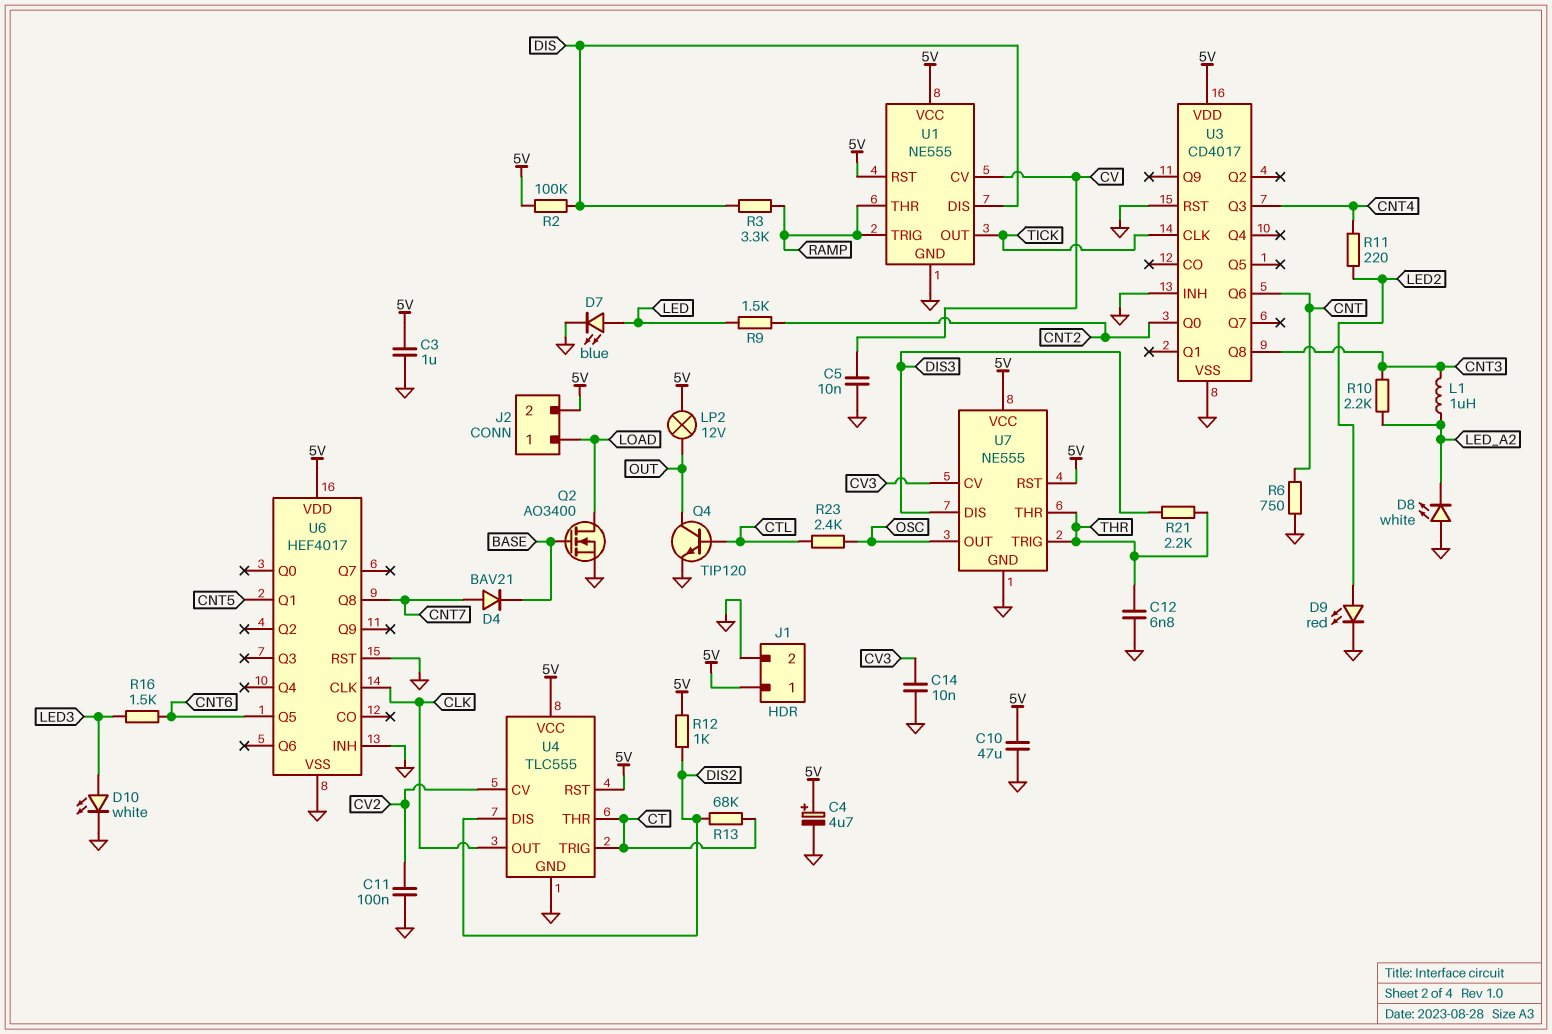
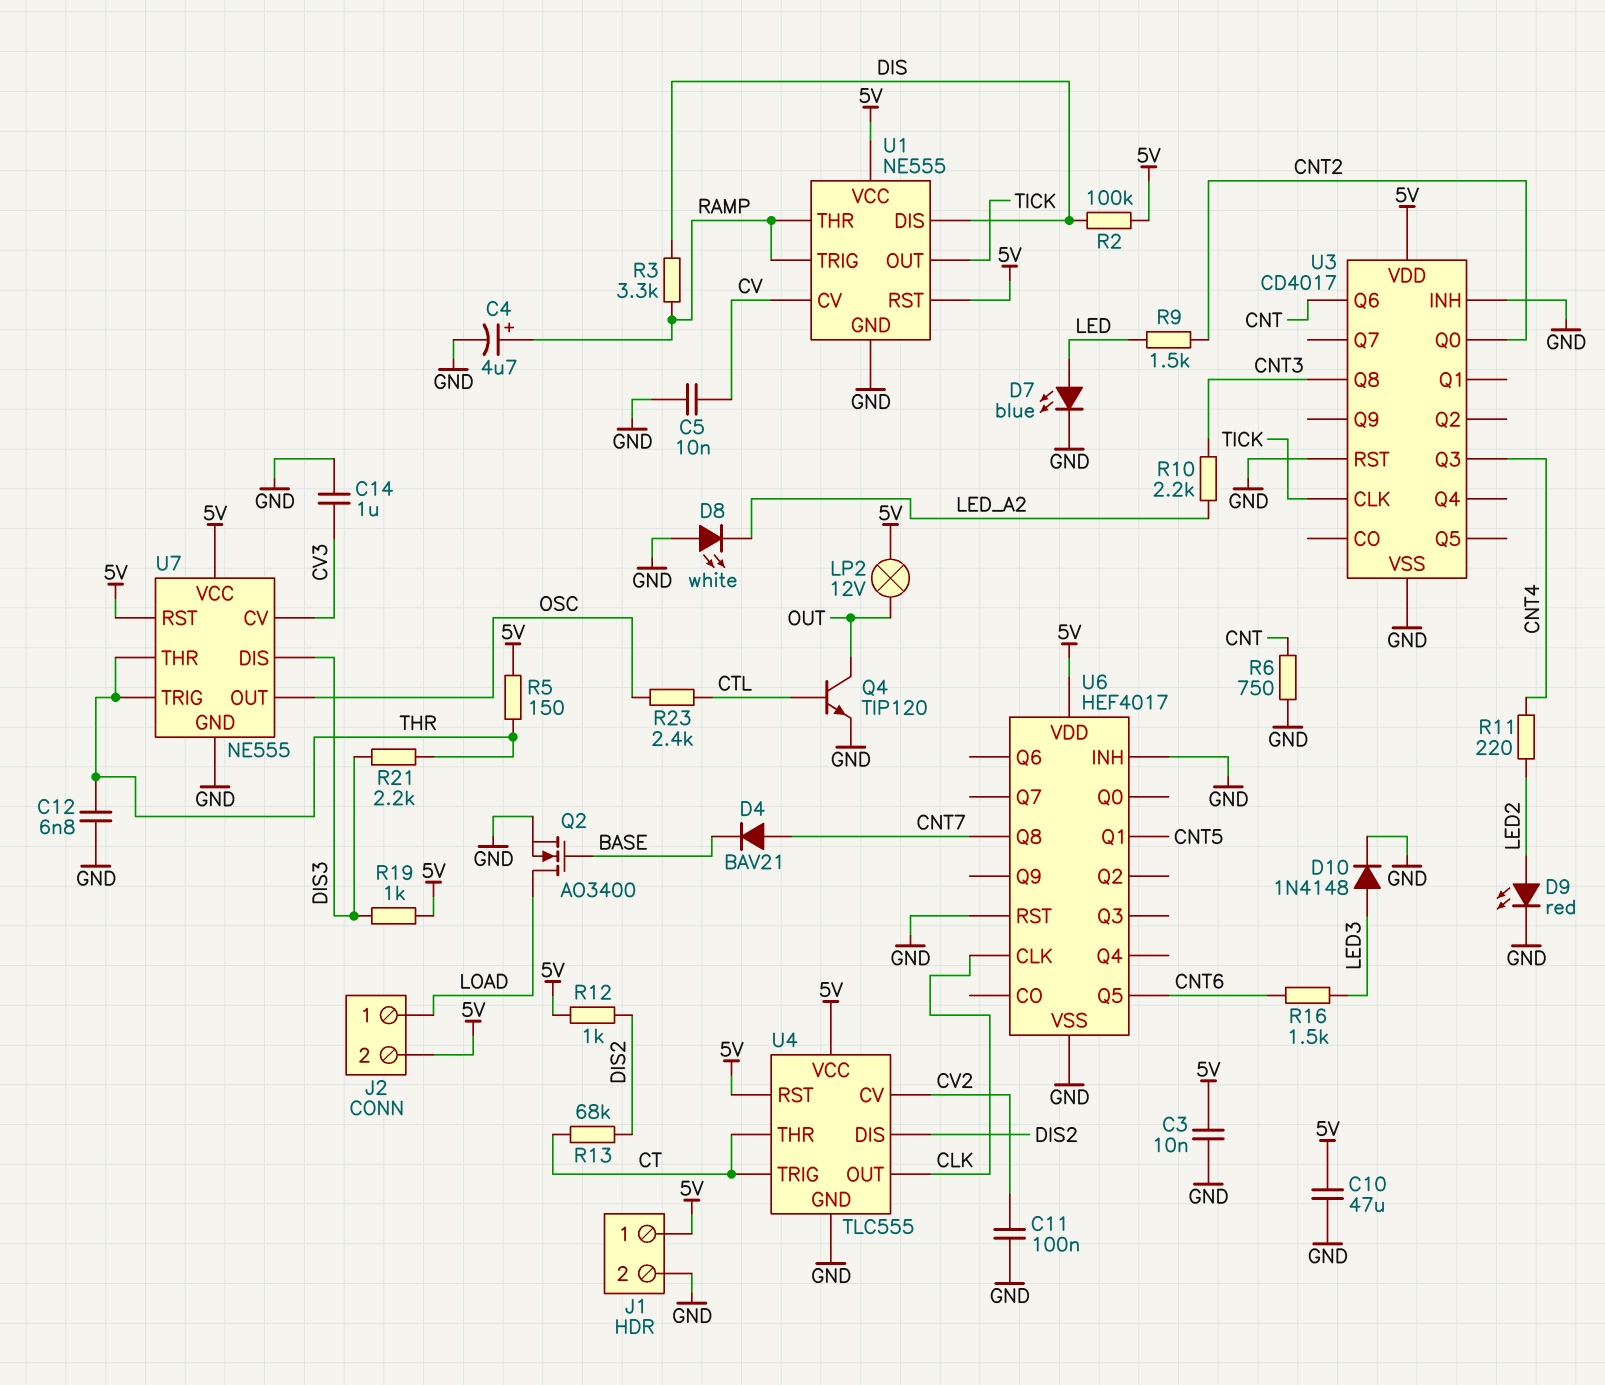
C3: 1uF (5V, GND) -> 10nF (5V, GND)
C4: 4.7uF (plus 5V, minus GND) -> 4.7uF (plus RAMP, minus GND)
C14: 10nF (CV3, GND) -> 1uF (CV3, GND)
D10: LED white (A LED3, K GND) -> diode 1N4148 (A LED3, K GND)
L1: 1uH (CNT3, LED_A2) -> none
R5: none -> 150 (5V, THR)
R19: none -> 1k (5V, DIS3)

